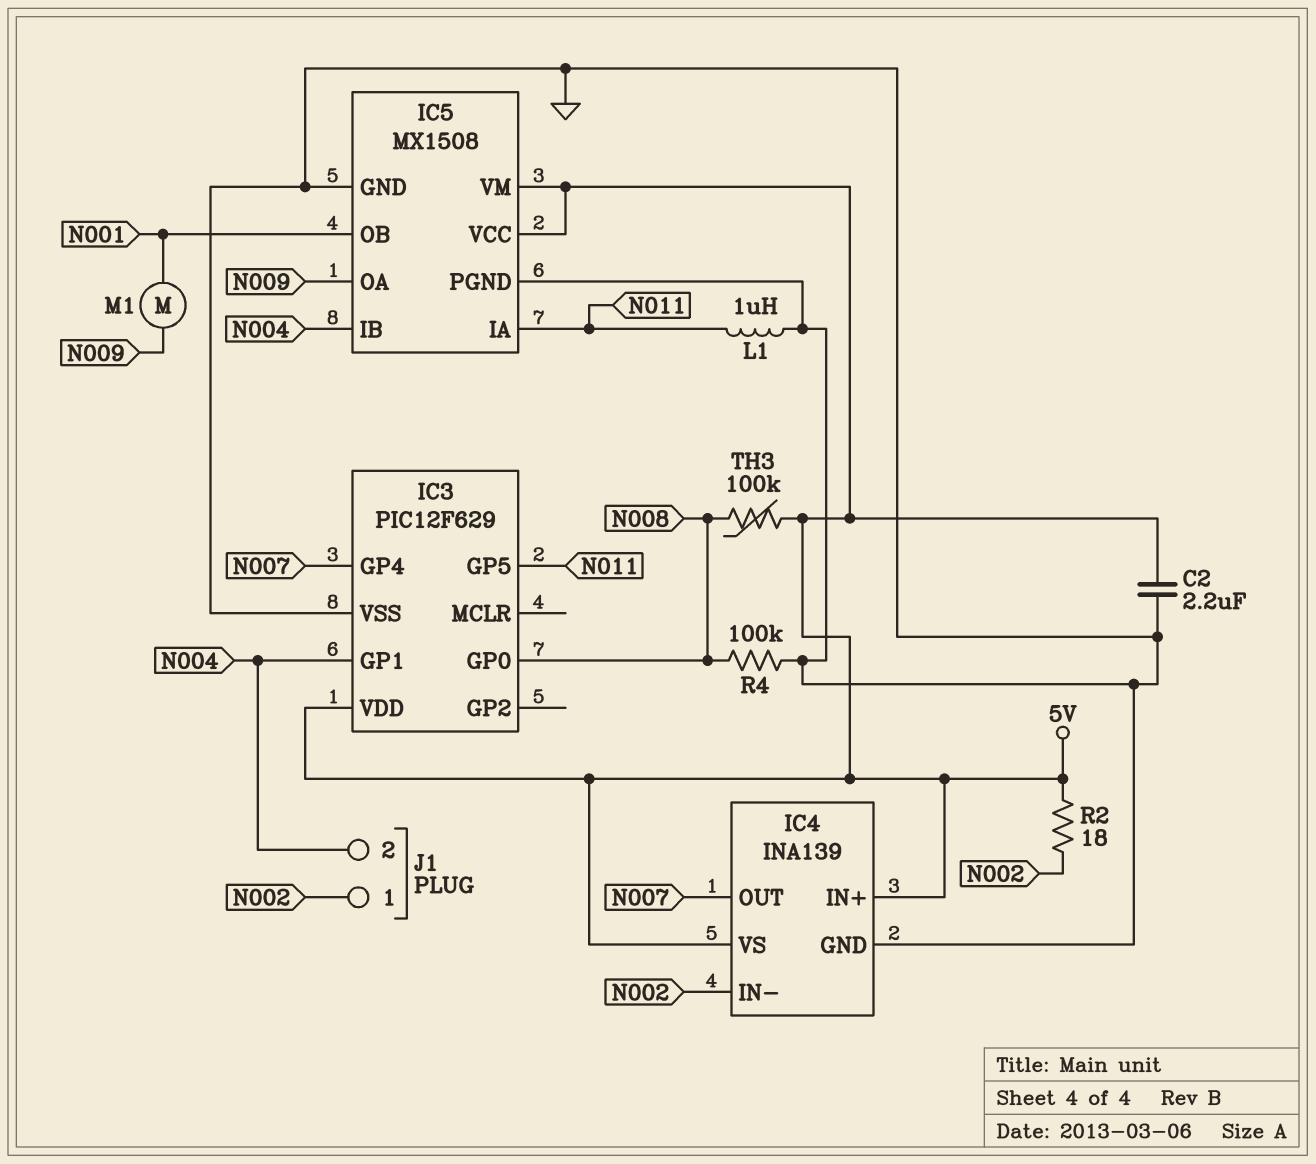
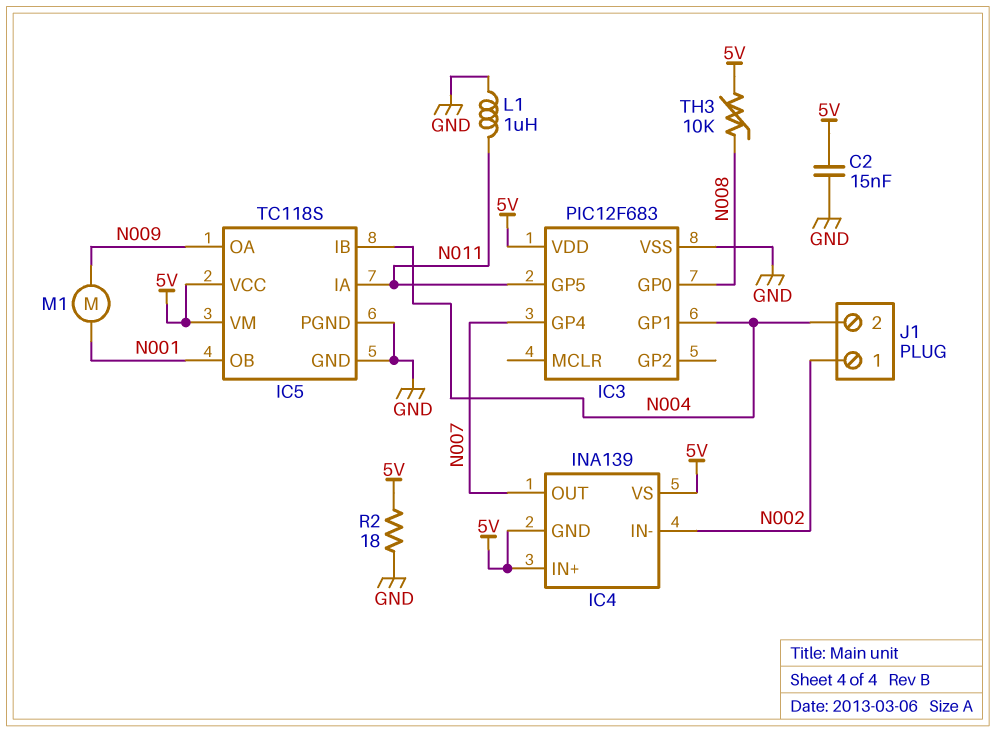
C2: 2.2uF (5V, GND) -> 15nF (5V, GND)
IC3: PIC12F629 -> PIC12F683
IC4 pin GND: GND -> 5V
IC5: MX1508 -> TC118S
R2: 18 (5V, N002) -> 18 (5V, GND)
R4: 100k (GND, N008) -> none
TH3: 100k (5V, N008) -> 10k (5V, N008)

